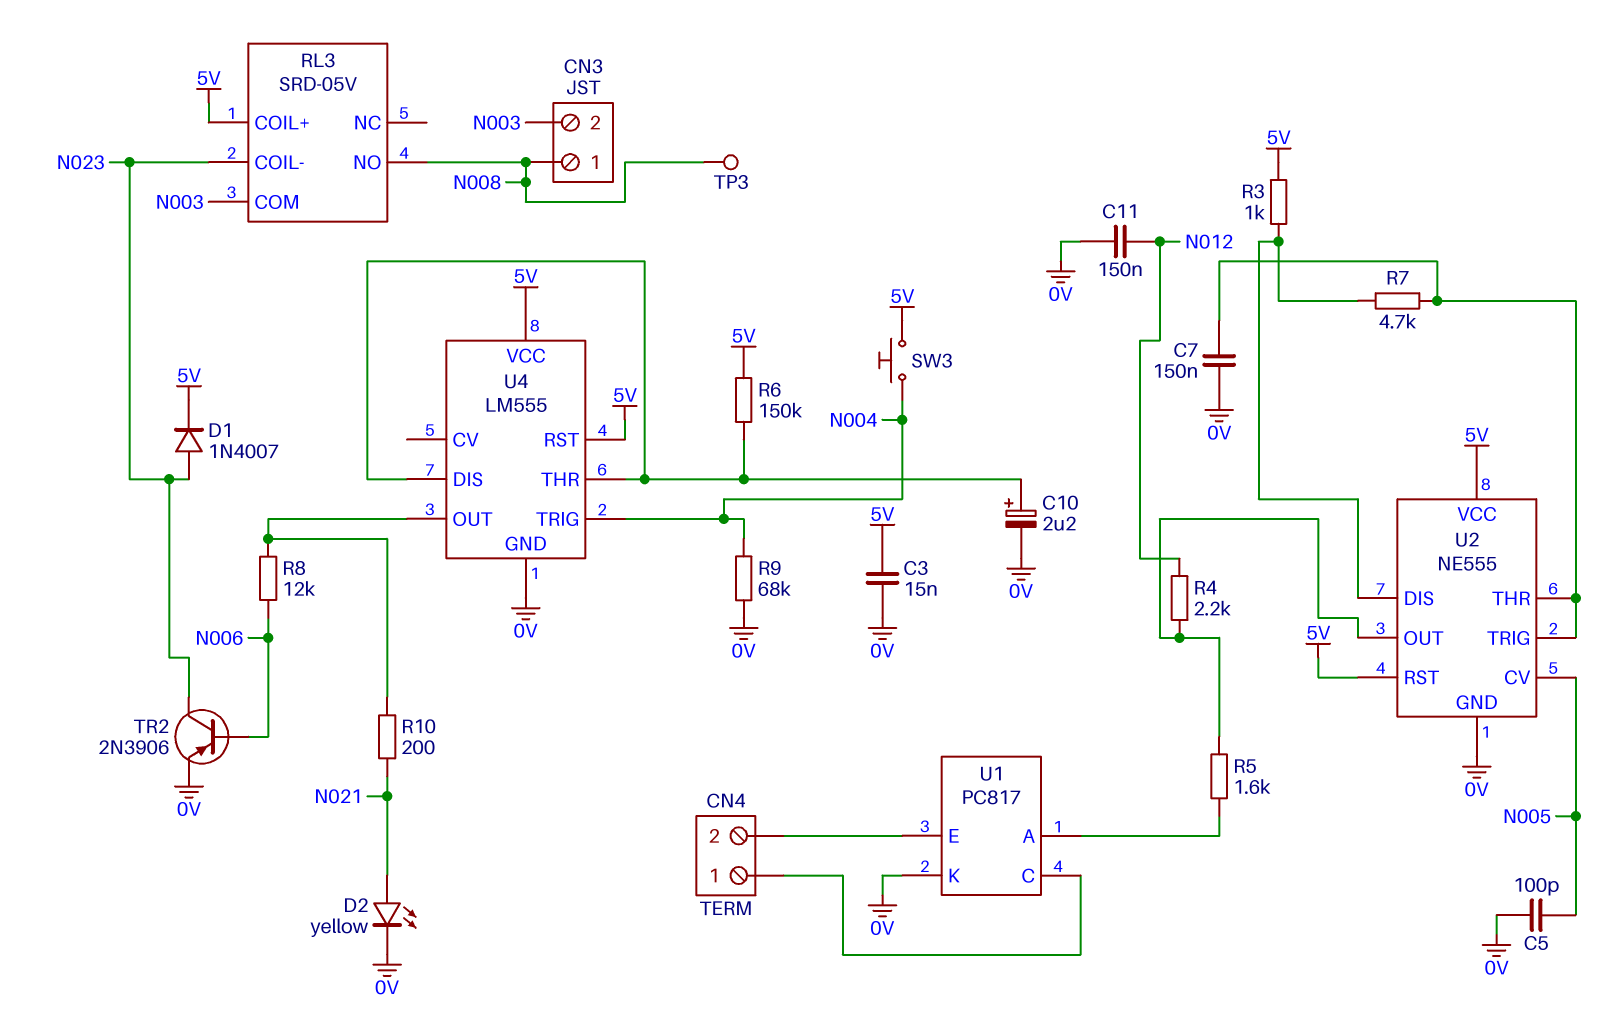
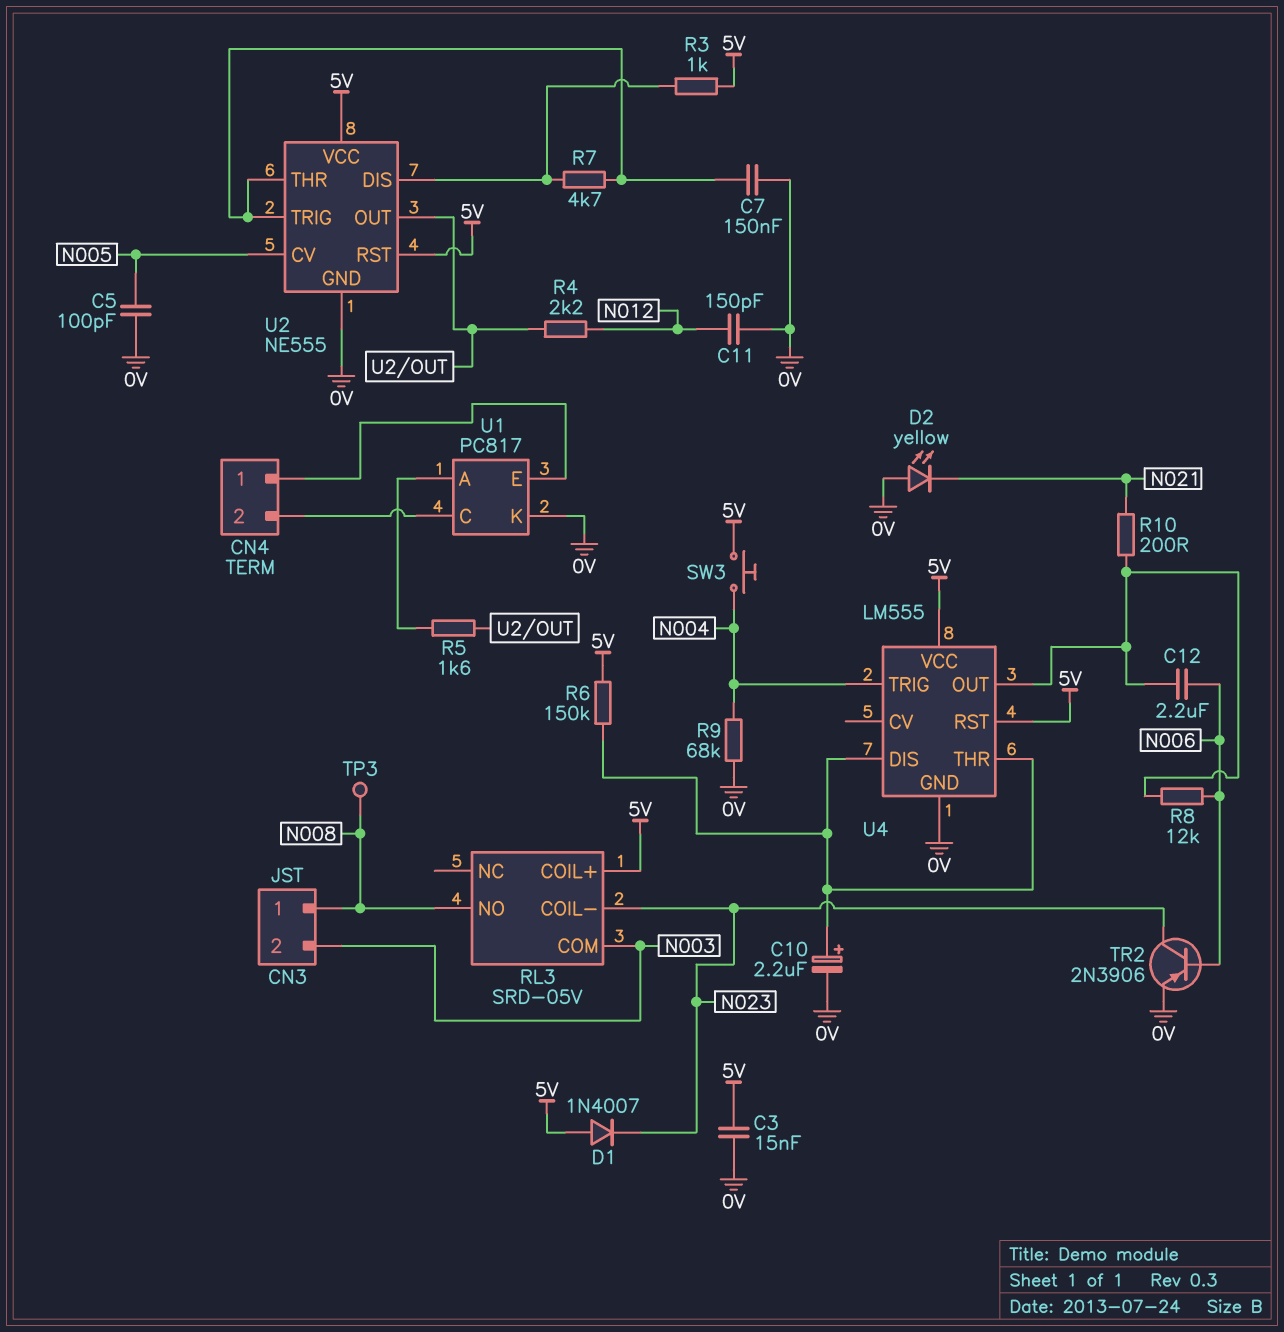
C11: 150nF (0V, N012) -> 150pF (0V, N012)
C12: none -> 2.2uF (N006, U4/OUT)
D1: diode 1N4007 (A N023, K 5V) -> diode 1N4007 (A 5V, K N023)
D2: LED yellow (A N021, K 0V) -> LED yellow (A 0V, K N021)
U1 pin C: CN4/1 -> CN4/2
U1 pin E: CN4/2 -> CN4/1

